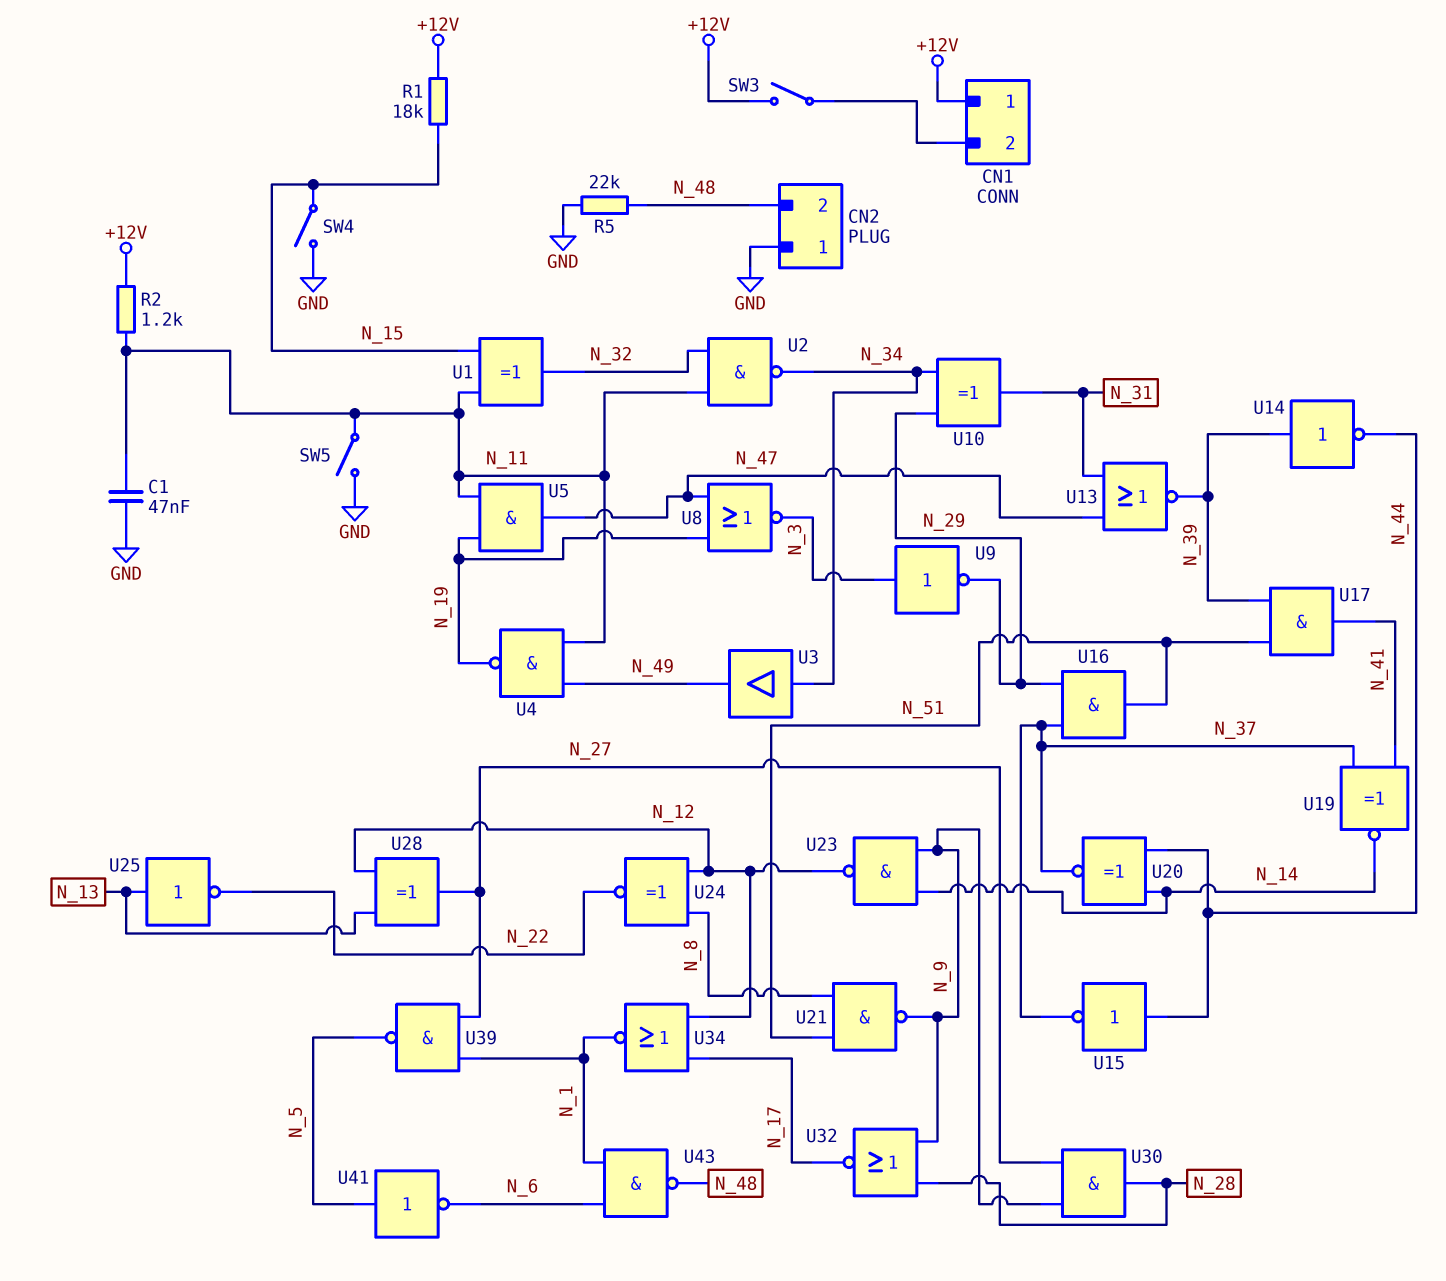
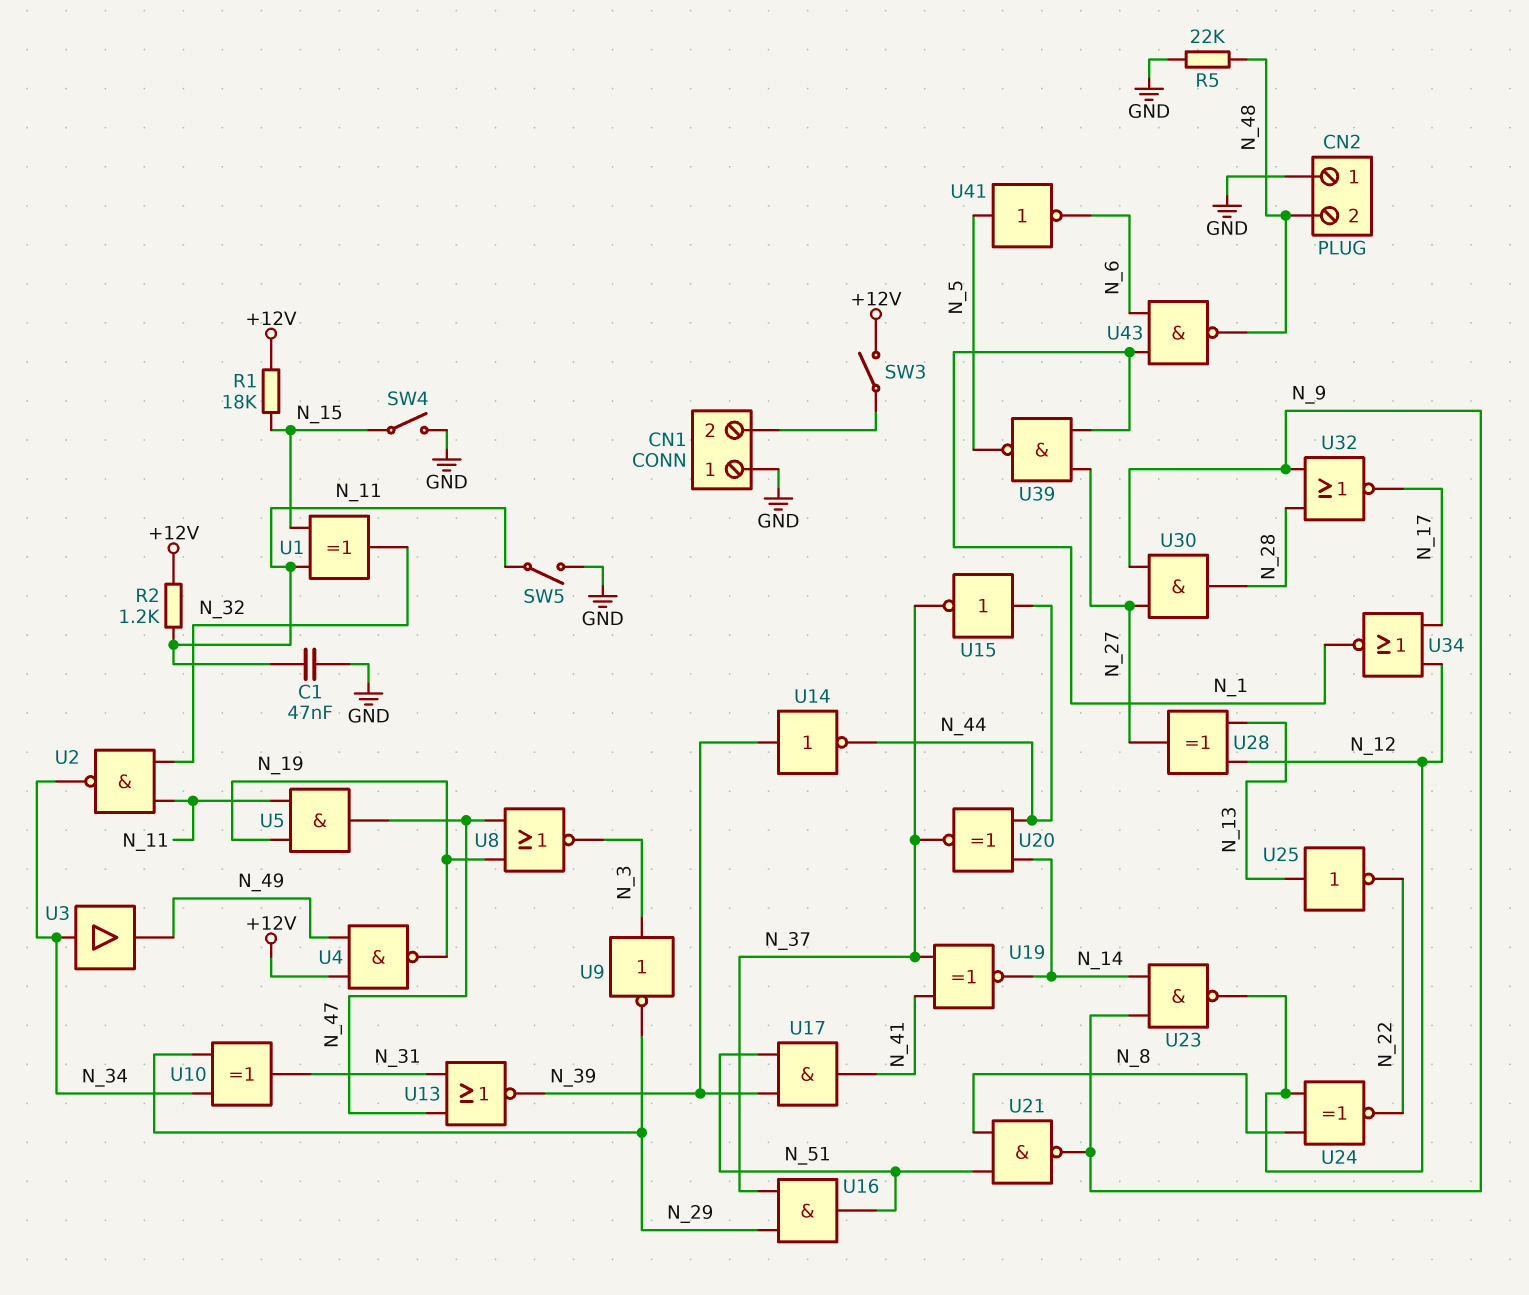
CN1 pin 1: +12V -> GND
U4: NAND (in N_11, in N_49, out N_19) -> NAND (in +12V, in N_49, out N_19)

